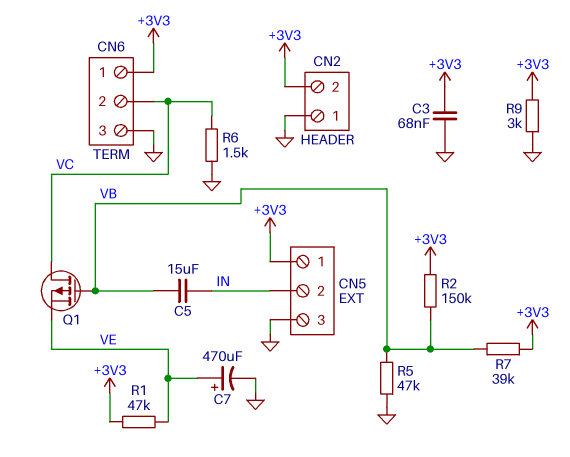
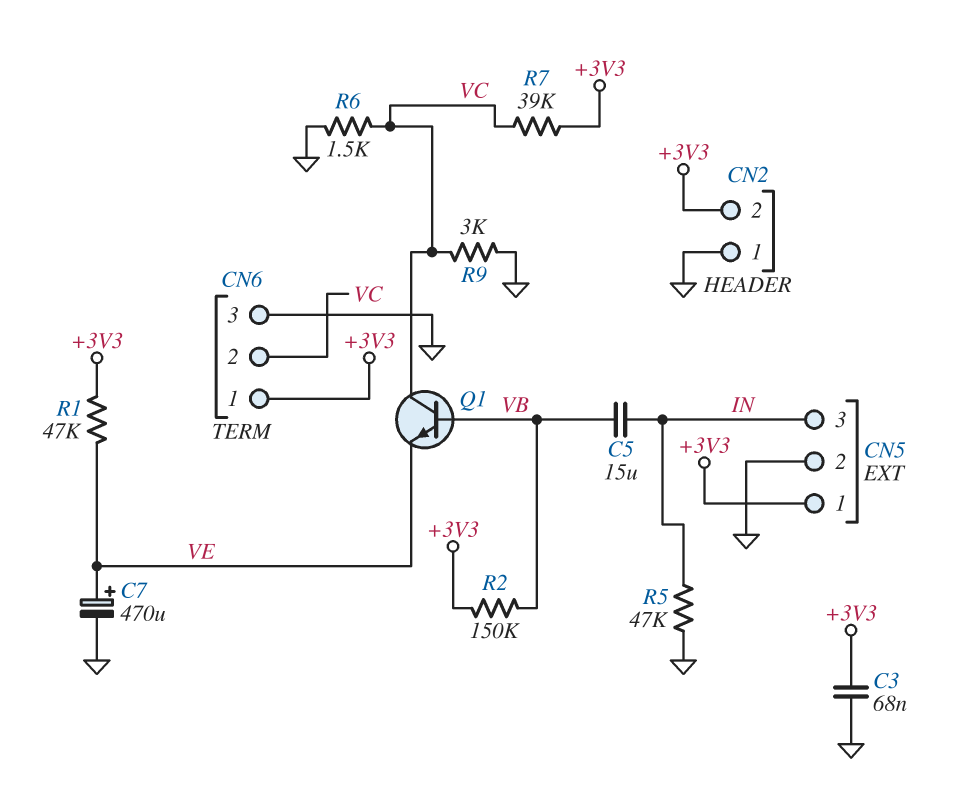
CN5 pin 2: IN -> GND
CN5 pin 3: GND -> IN
Q1: PMOS (G VB, D VC, S VE) -> NPN (B VB, C VC, E VE)
R5: 47k (GND, VB) -> 47k (GND, IN)
R7: 39k (+3V3, VB) -> 39k (+3V3, VC)
R9: 3k (+3V3, GND) -> 3k (GND, VC)

